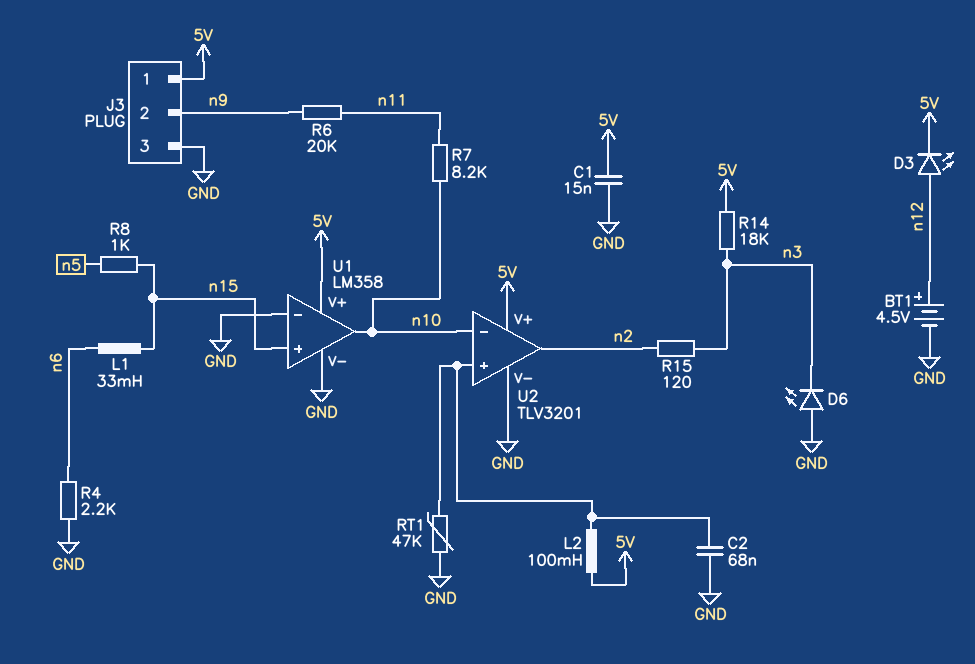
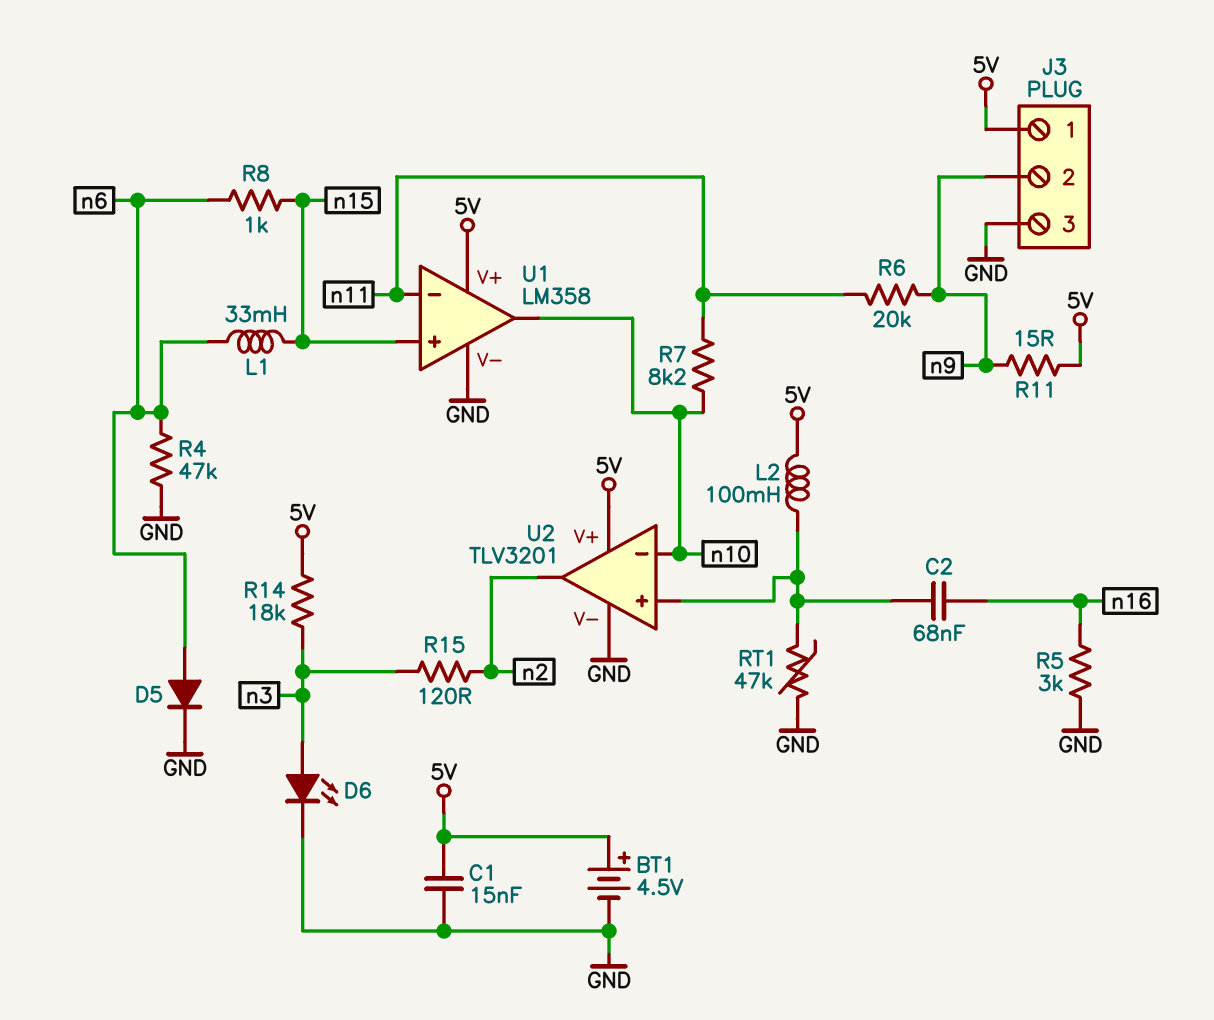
BT1: 4.5V (plus n12, minus GND) -> 4.5V (plus 5V, minus GND)
C2: 68nF (GND, U2/in+) -> 68nF (U2/in+, n16)
D3: LED (A n12, K 5V) -> none
D5: none -> diode (A n6, K GND)
D6: LED (A GND, K n3) -> LED (A n3, K GND)
R4: 2.2k (GND, n6) -> 47k (GND, n6)
R5: none -> 3k (GND, n16)
R8: 1k (n5, n15) -> 1k (n6, n15)
R11: none -> 15 (5V, n9)
U1 pin in-: GND -> n11

